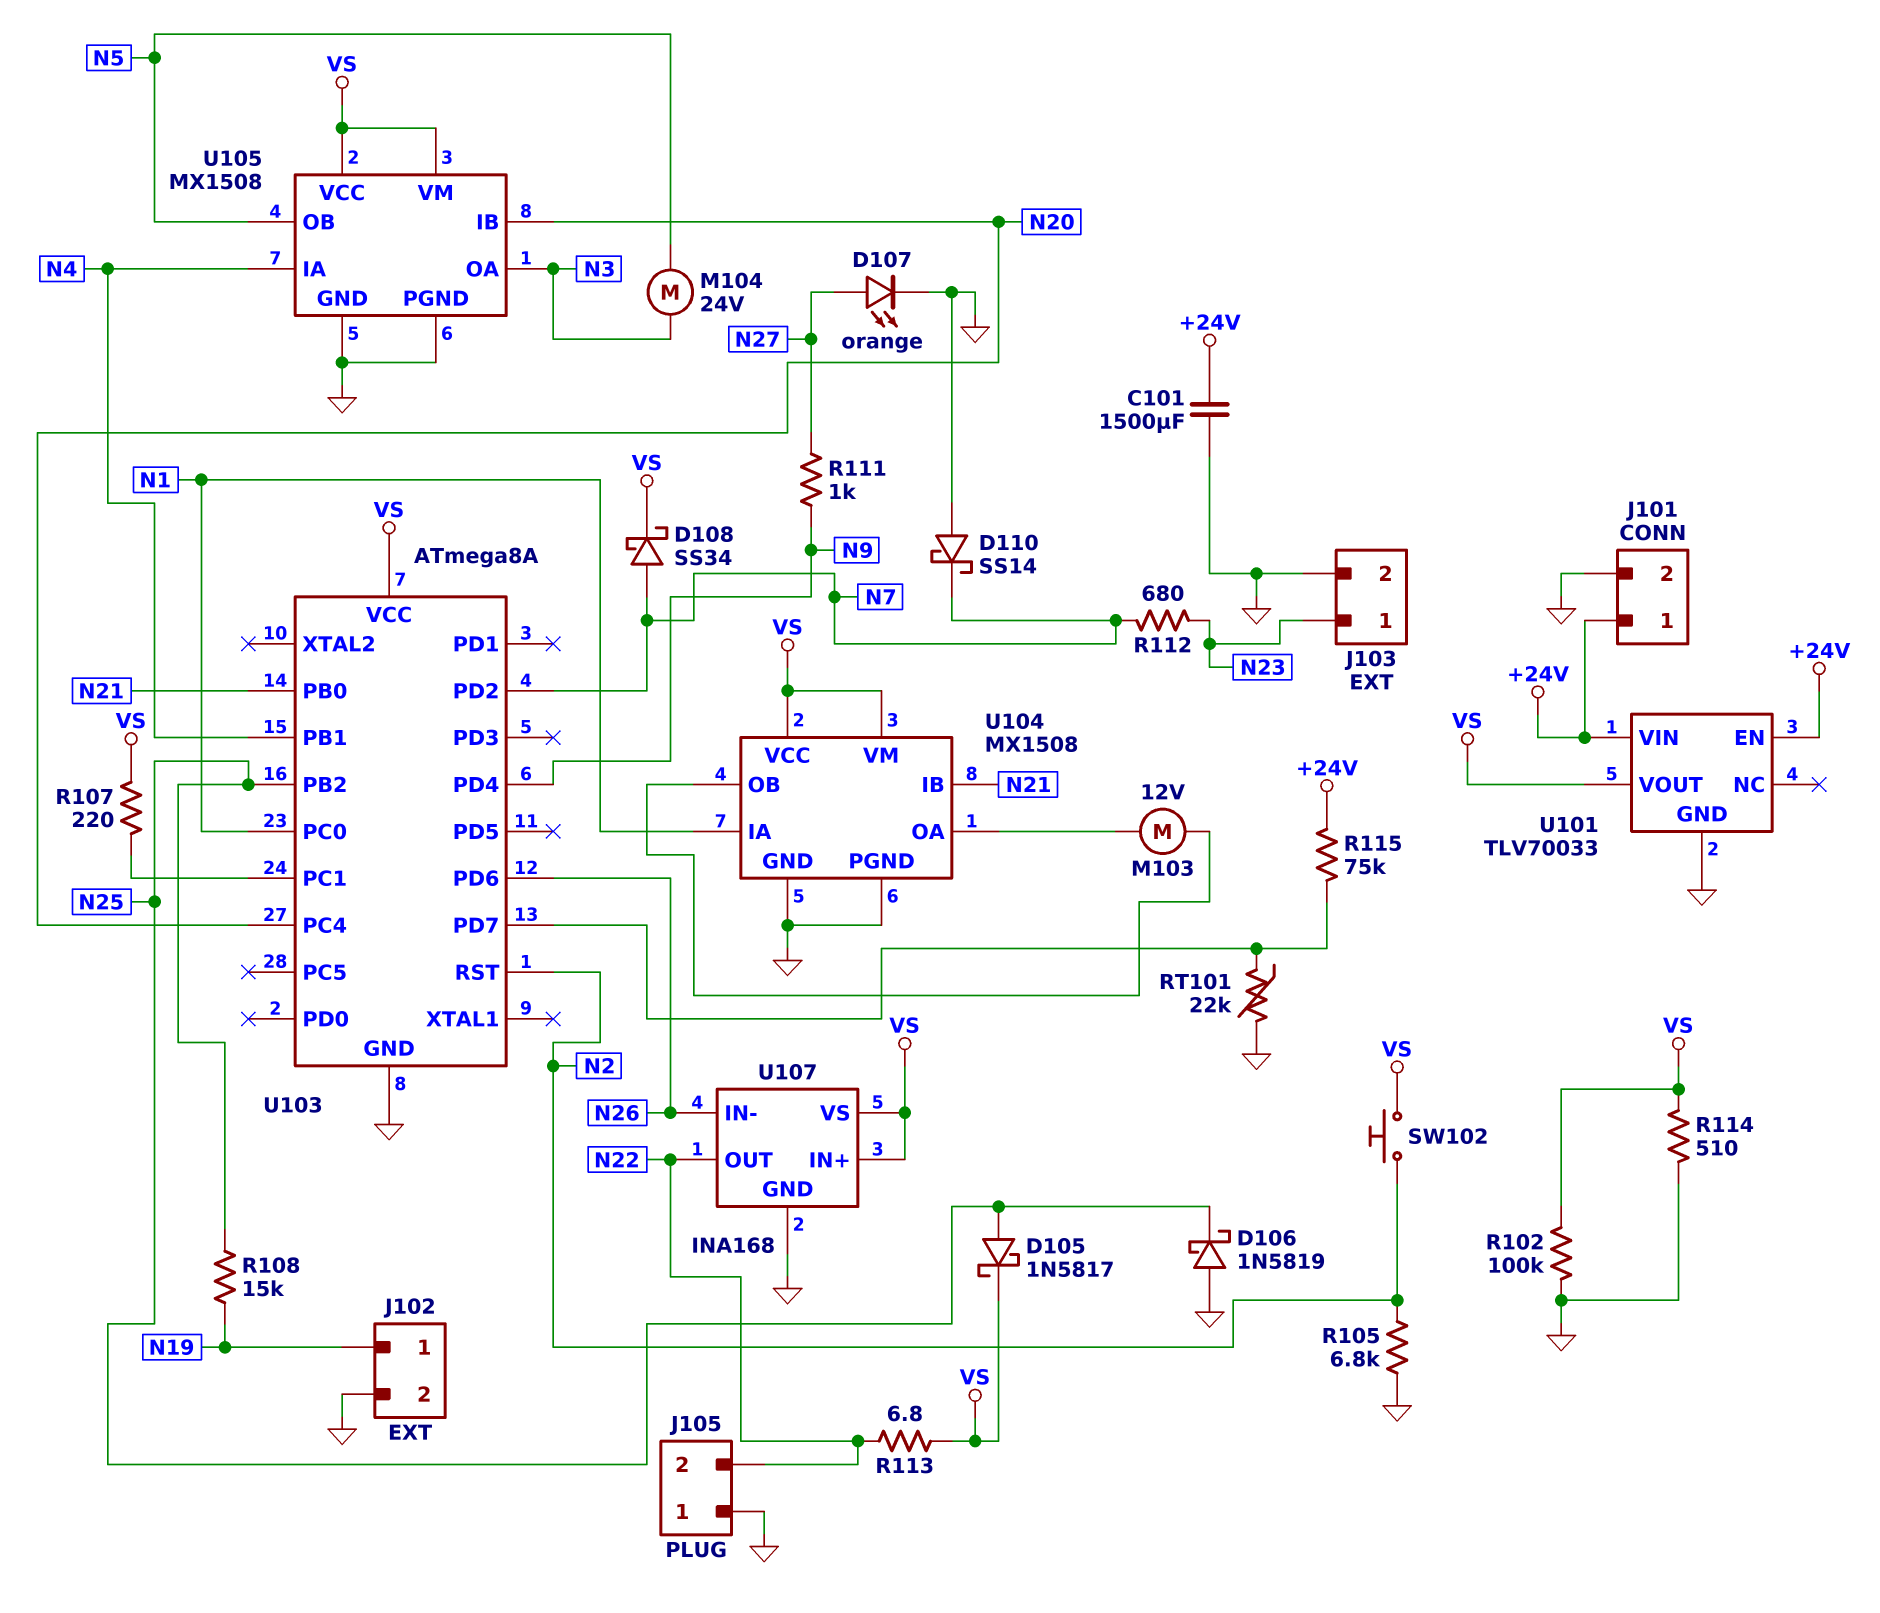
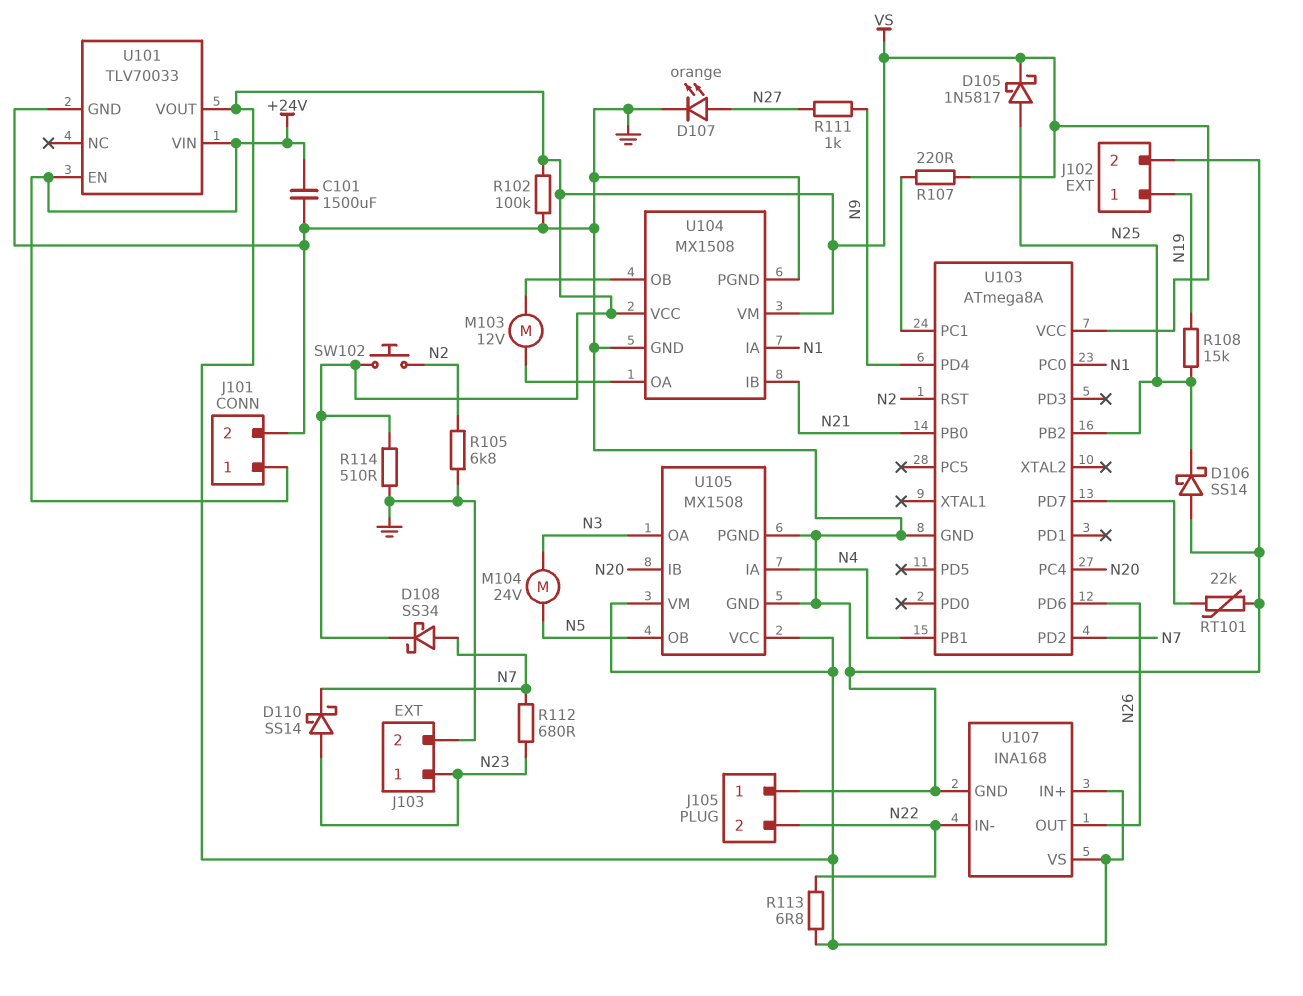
D106: schottky 1N5819 (A GND, K N25) -> schottky SS14 (A GND, K N25)
D110: schottky SS14 (A GND, K N7) -> schottky SS14 (A N23, K N7)
R115: 75k (+24V, U103/PD7) -> none
U107 pin IN-: N26 -> N22
U107 pin OUT: N22 -> N26

